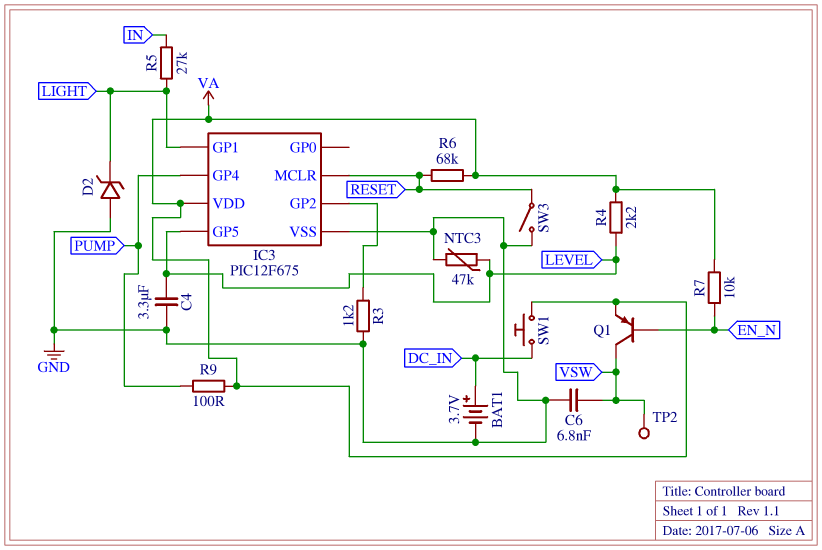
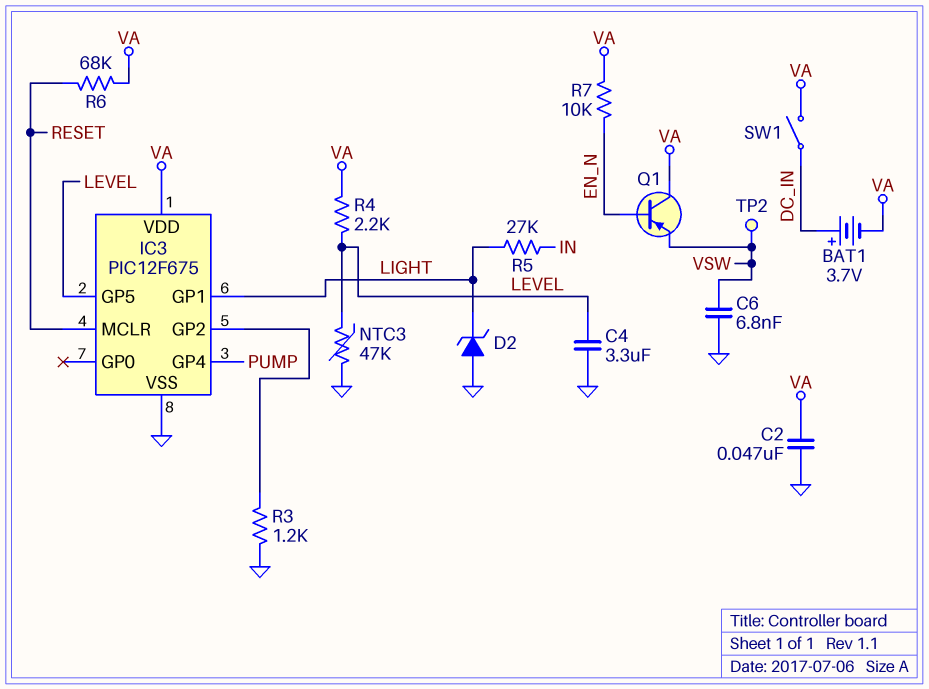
BAT1: 3.7V (plus DC_IN, minus GND) -> 3.7V (plus DC_IN, minus VA)
C2: none -> 47nF (GND, VA)
Q1: PNP (B EN_N, C VSW, E VA) -> PNP (B EN_N, C VA, E VSW)
R9: 100 (PUMP, VA) -> none
SW1: button (DC_IN, VA) -> switch (DC_IN, VA)
SW3: switch (GND, RESET) -> none

